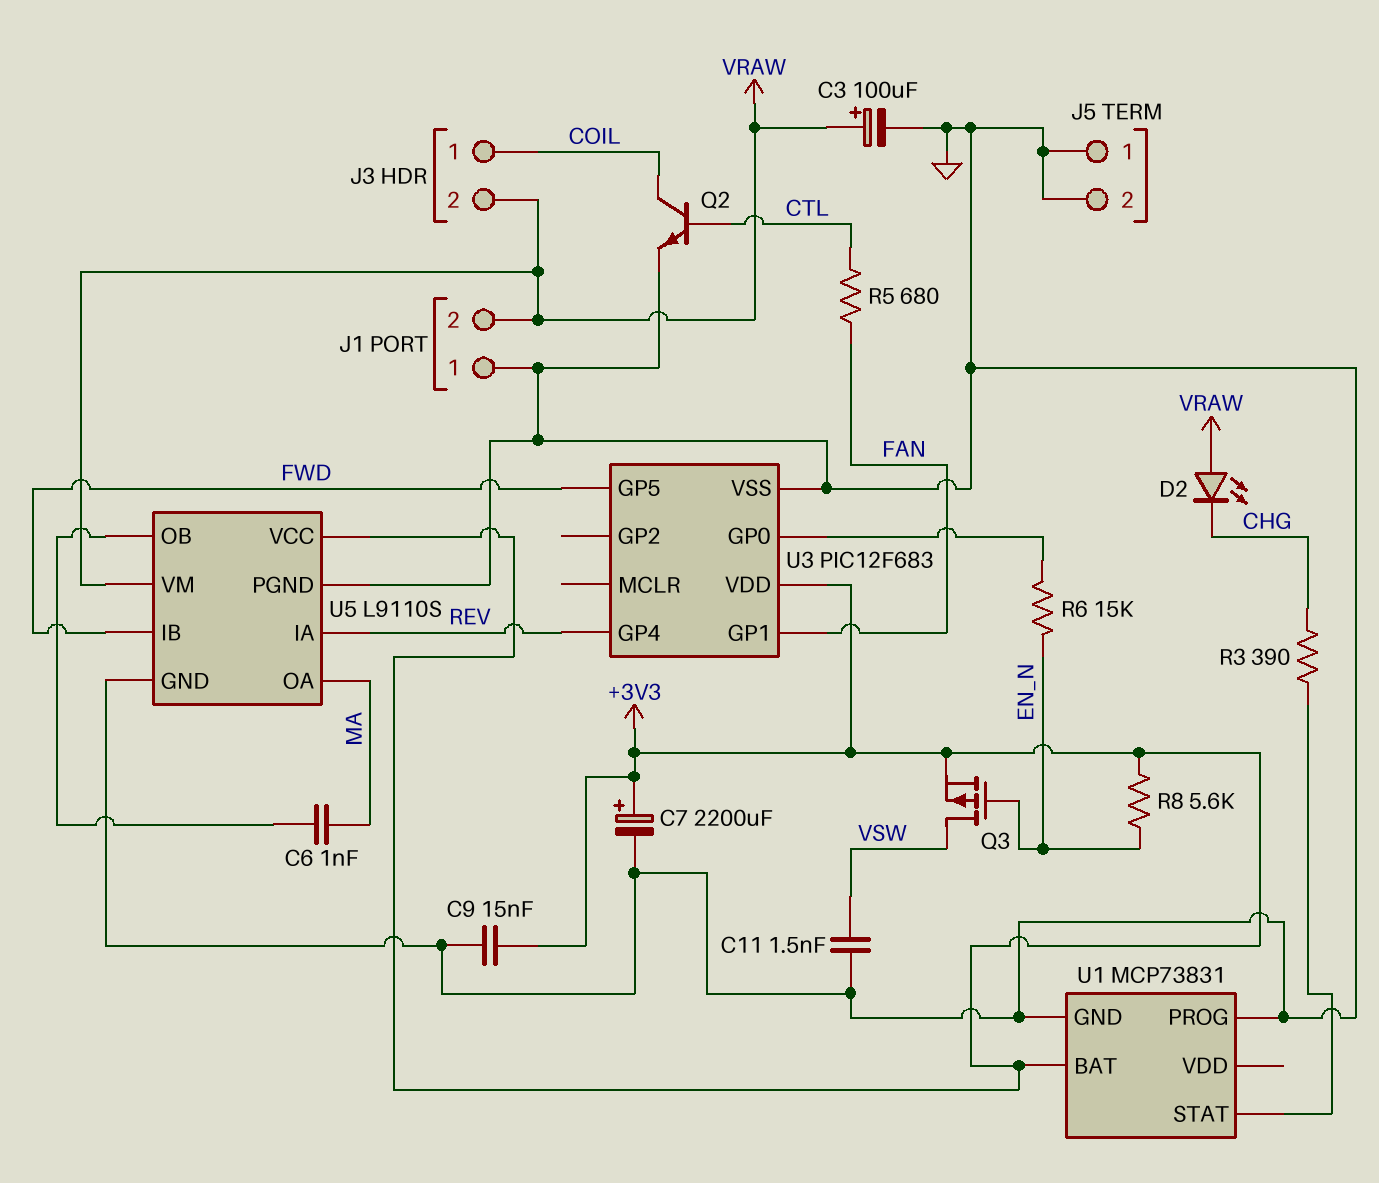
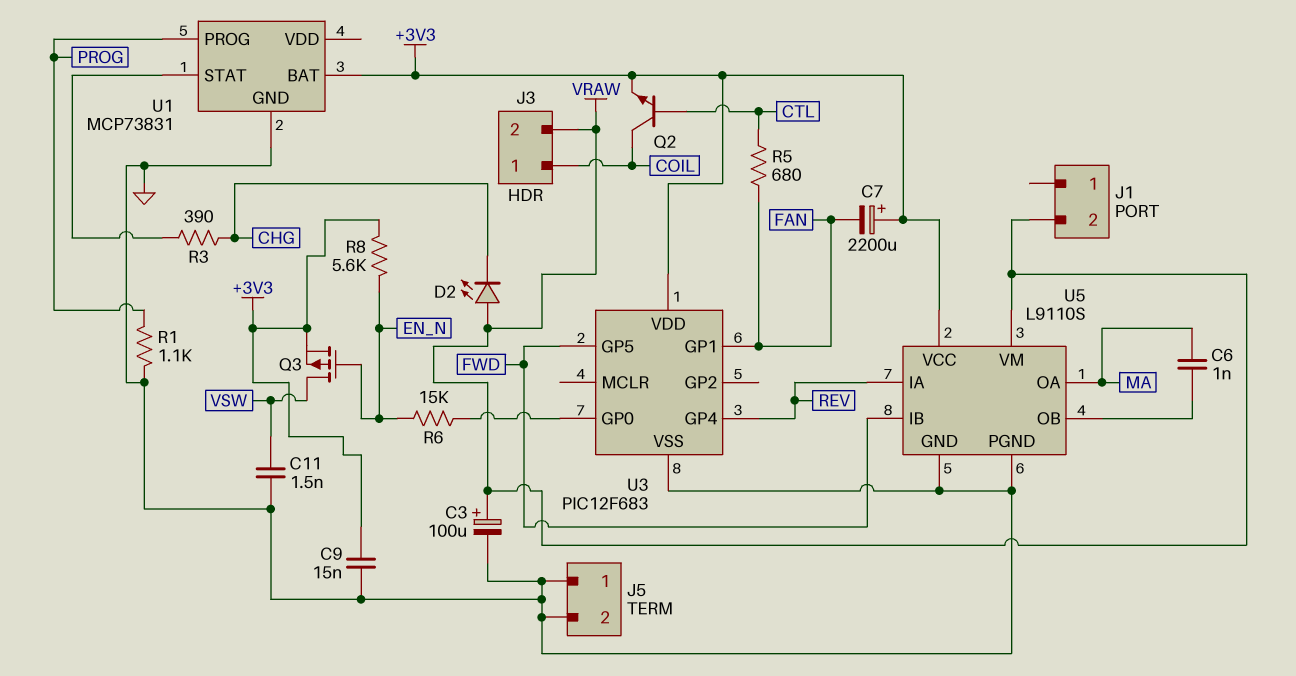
C7: 2200uF (plus +3V3, minus GND) -> 2200uF (plus +3V3, minus FAN)
J1 pin 1: GND -> none
Q2: NPN (B CTL, C COIL, E GND) -> NPN (B CTL, C COIL, E +3V3)
R1: none -> 1.1k (GND, PROG)
U1 pin PROG: GND -> PROG

